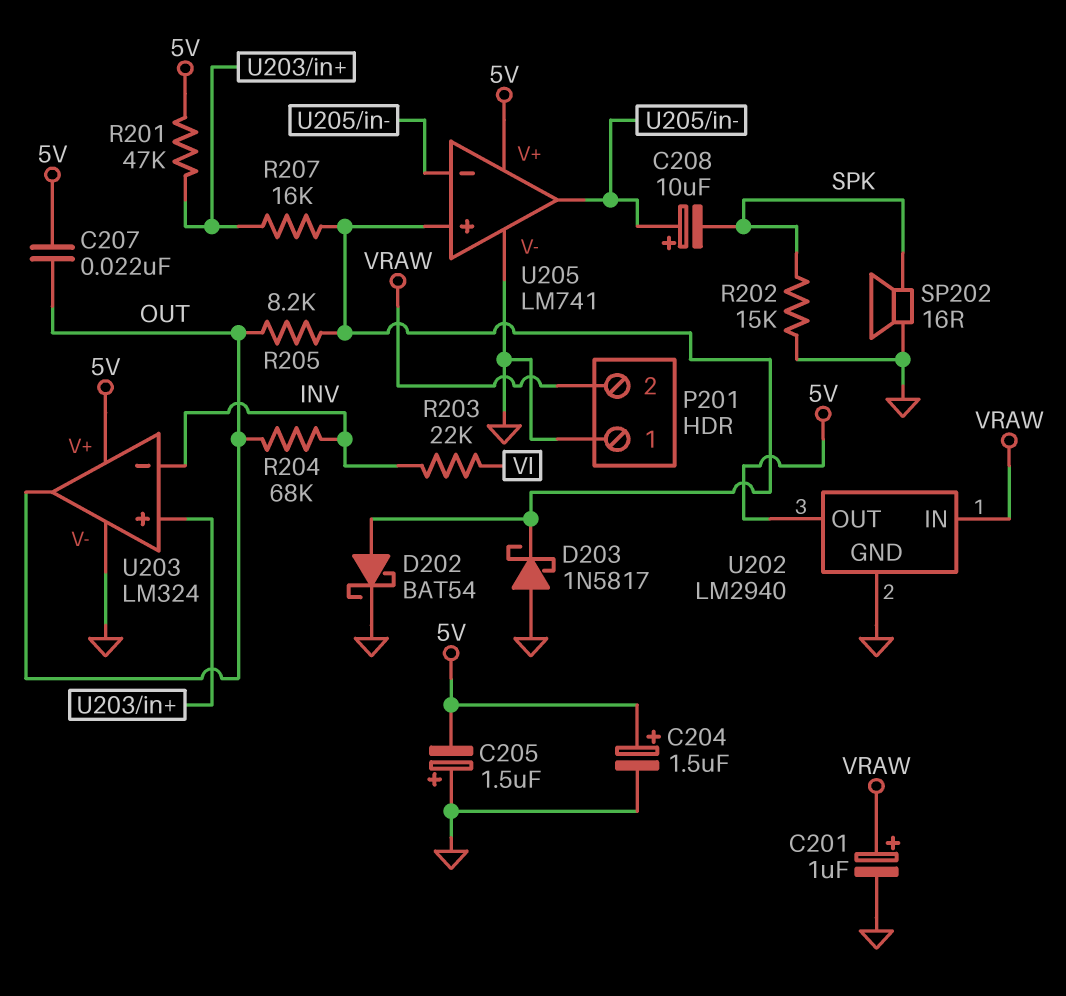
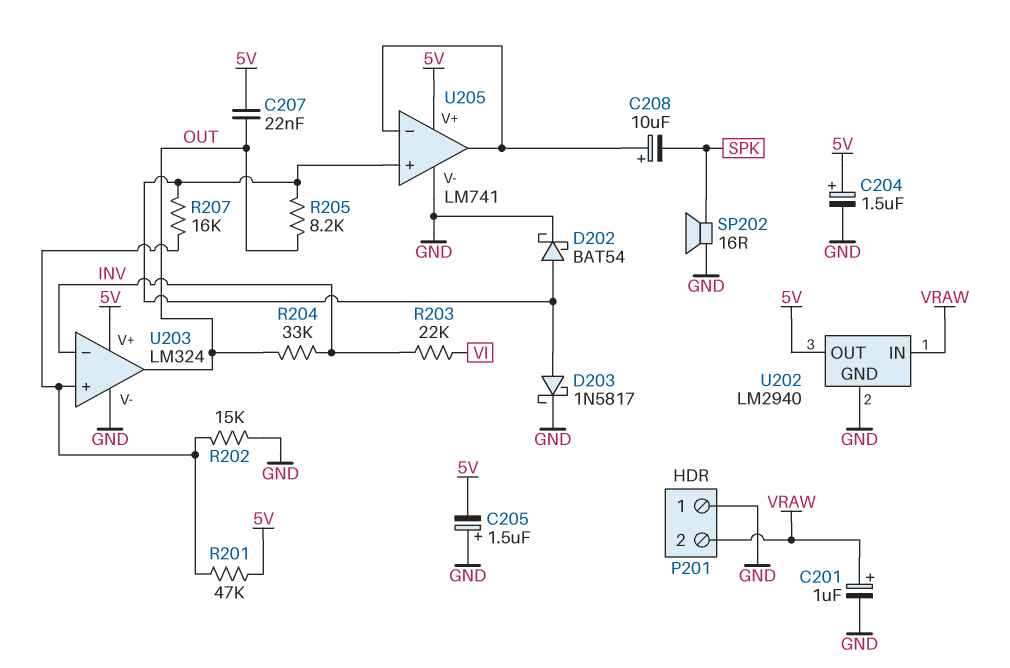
D203: schottky 1N5817 (A GND, K U205/in+) -> schottky 1N5817 (A U205/in+, K GND)
R202: 15k (GND, SPK) -> 15k (GND, U203/in+)
R204: 68k (INV, OUT) -> 33k (INV, OUT)

